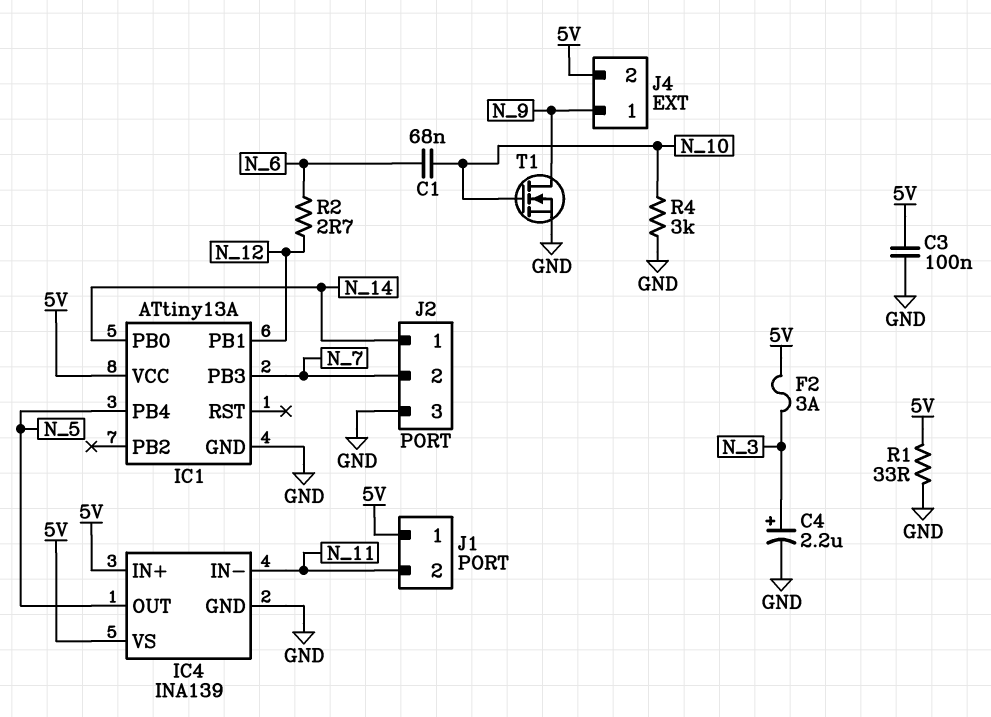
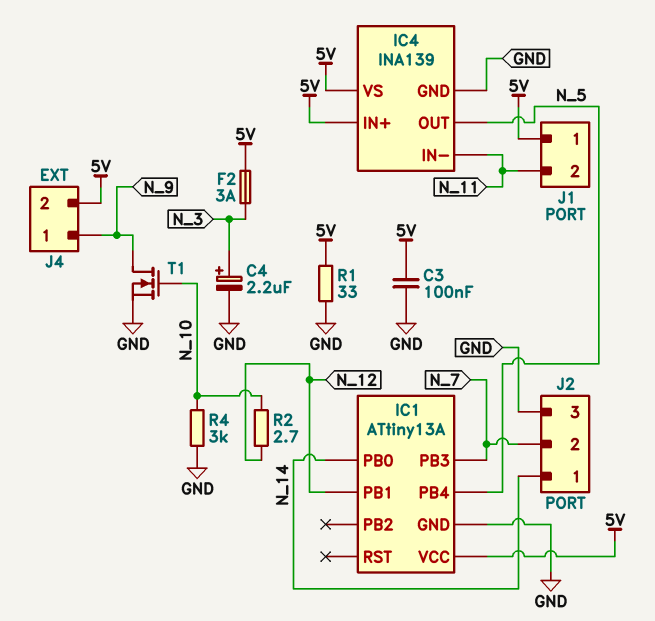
C1: 68nF (N_6, N_10) -> none
R2: 2.7 (N_6, N_12) -> 2.7 (N_10, N_12)

